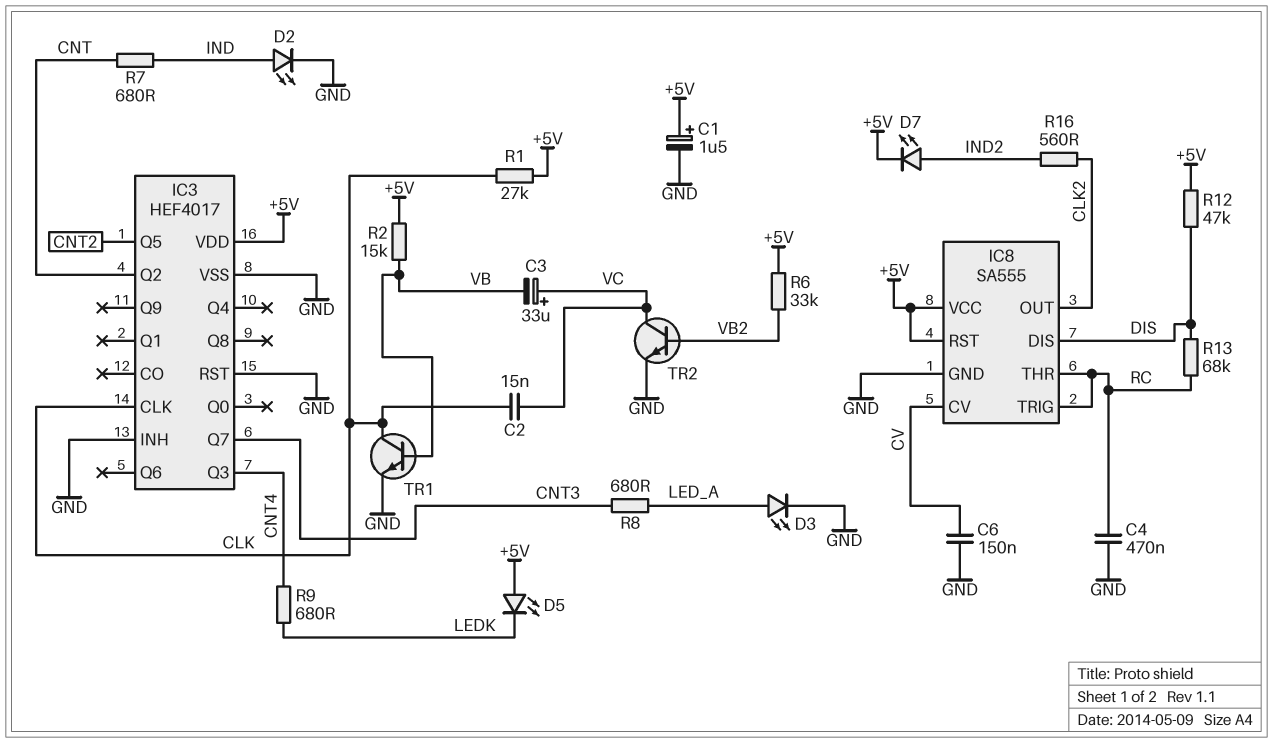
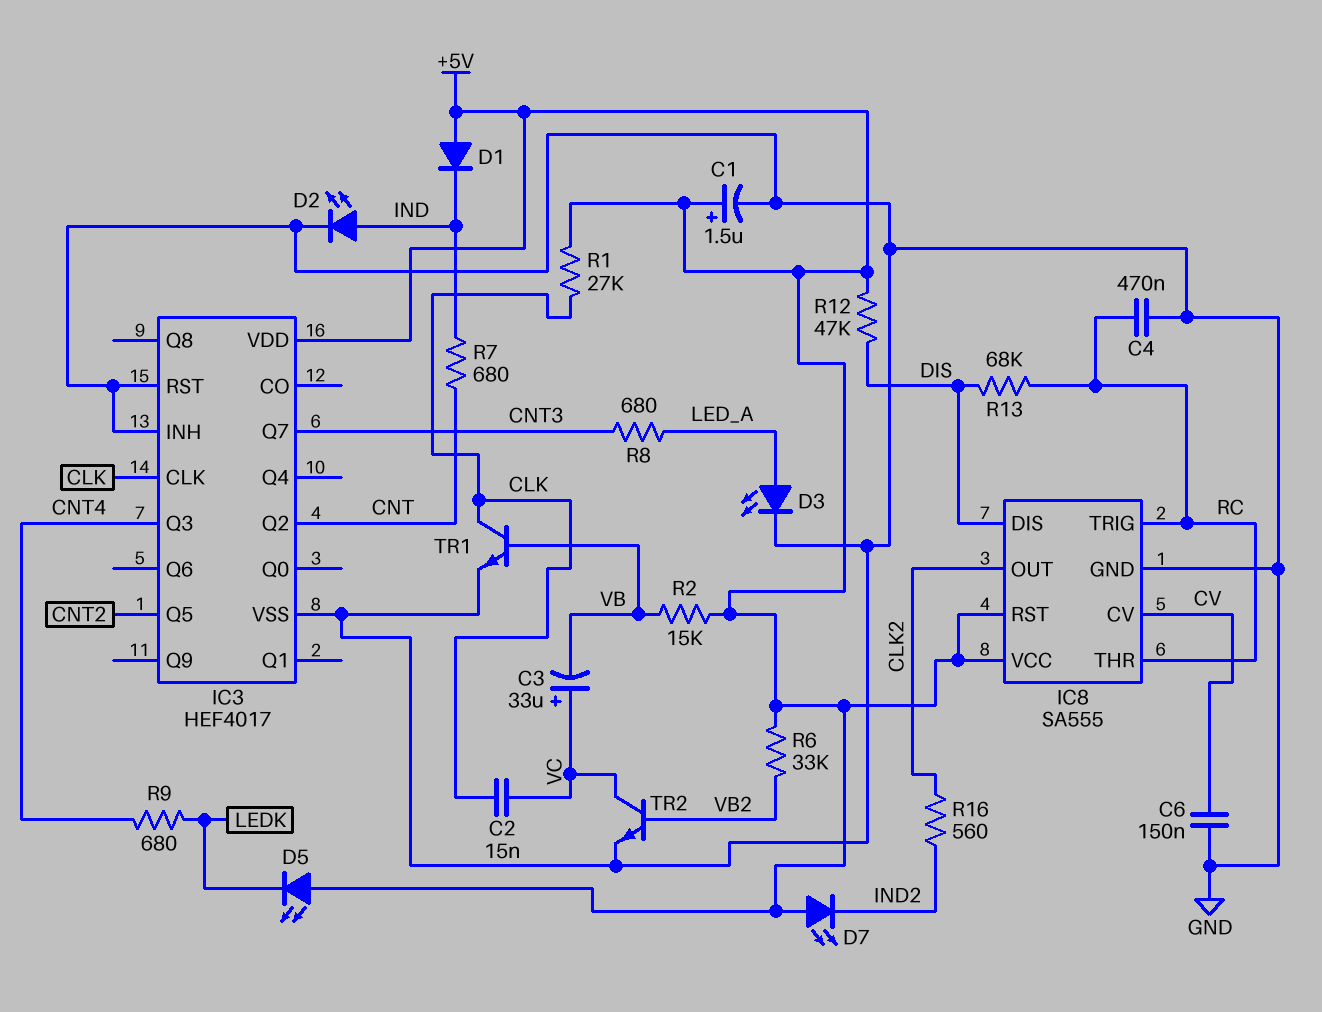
D1: none -> diode (A +5V, K IND)
D7: LED (A IND2, K +5V) -> LED (A +5V, K IND2)

